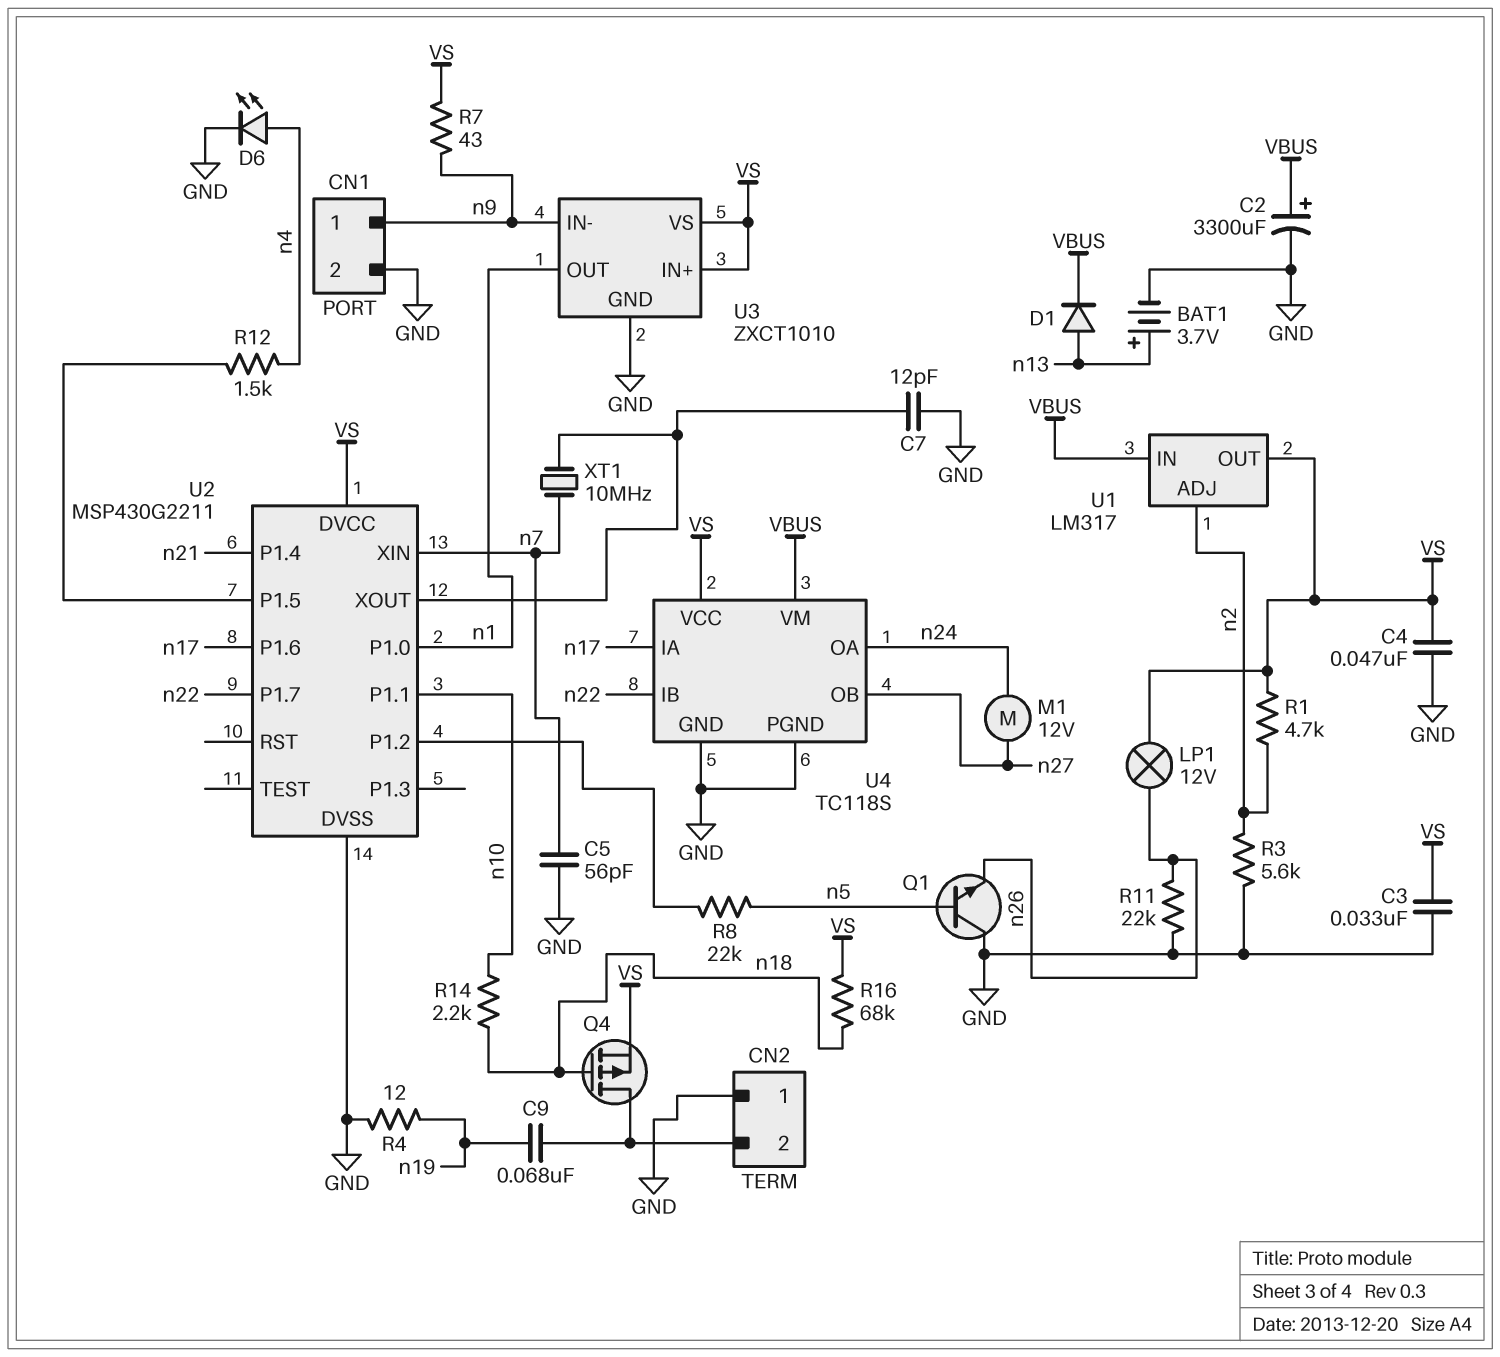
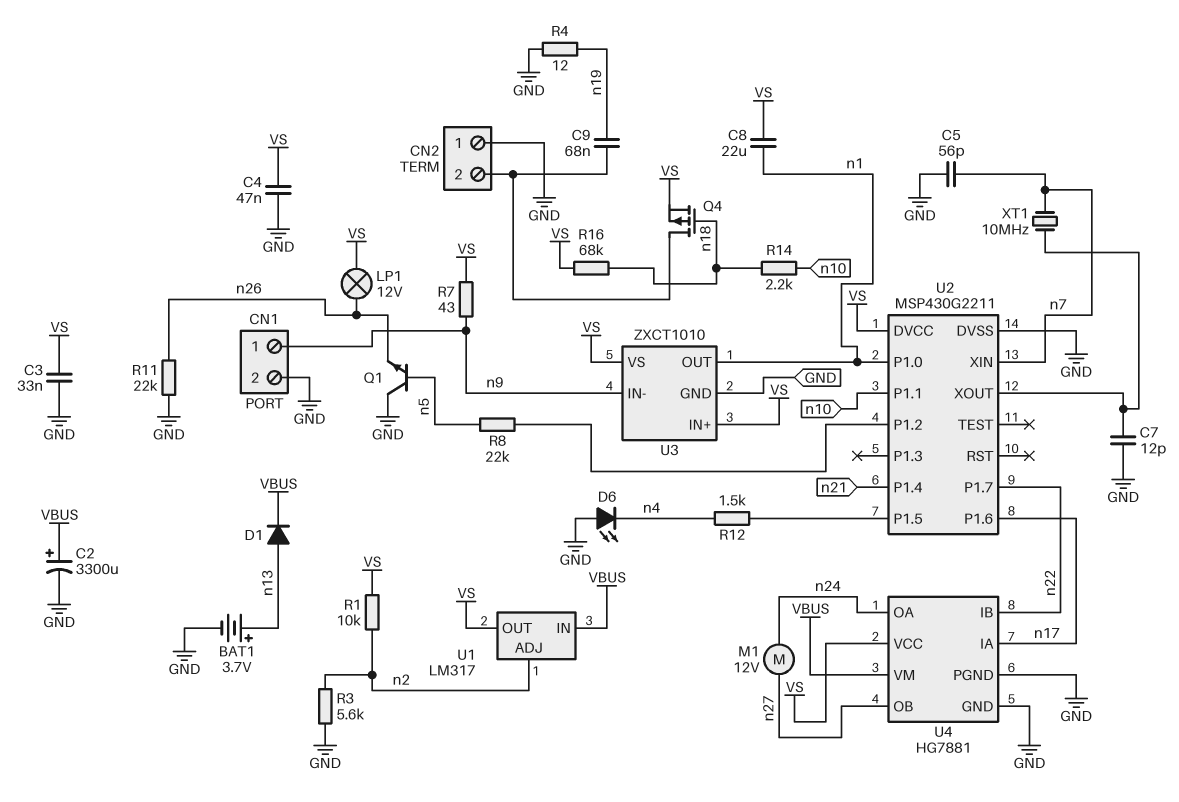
C8: none -> 22uF (VS, n1)
D6: LED (A n4, K GND) -> LED (A GND, K n4)
R1: 4.7k (VS, n2) -> 10k (VS, n2)
U4: TC118S -> HG7881

